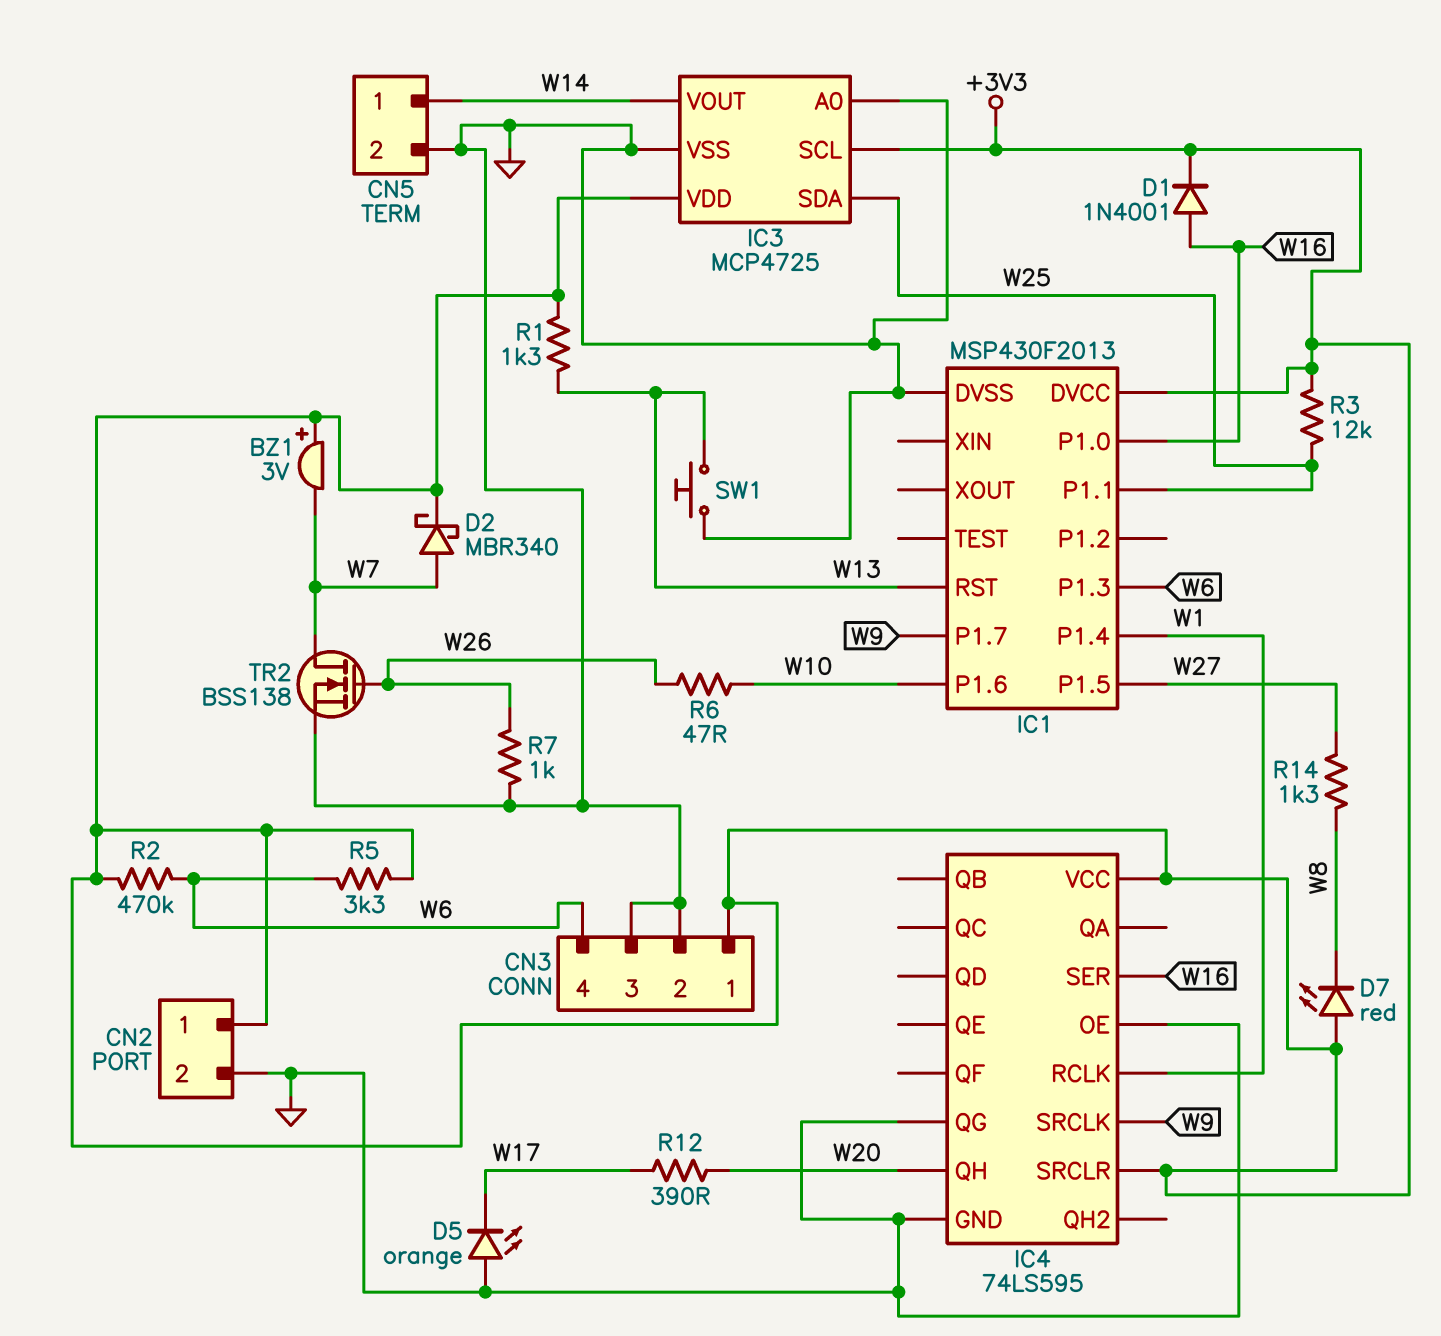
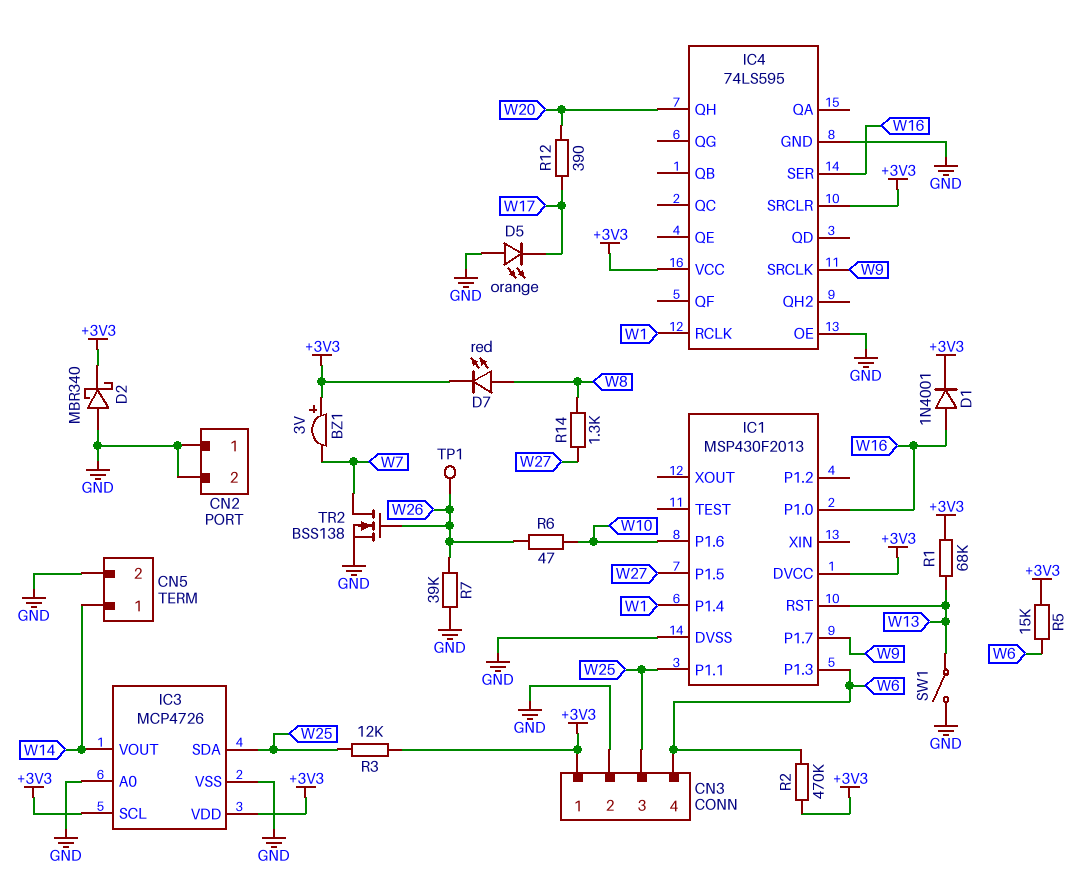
CN2 pin 1: +3V3 -> GND
CN3 pin 3: GND -> W25
D2: schottky MBR340 (A W7, K +3V3) -> schottky MBR340 (A GND, K +3V3)
D7: LED red (A +3V3, K W8) -> LED red (A W8, K +3V3)
IC3: MCP4725 -> MCP4726
IC4 pin QG: GND -> none
R1: 1.3k (+3V3, W13) -> 68k (+3V3, W13)
R5: 3.3k (+3V3, W6) -> 15k (+3V3, W6)
R7: 1k (GND, W26) -> 39k (GND, W26)
SW1: button (GND, W13) -> switch (GND, W13)
TP1: none -> test point (W26)

